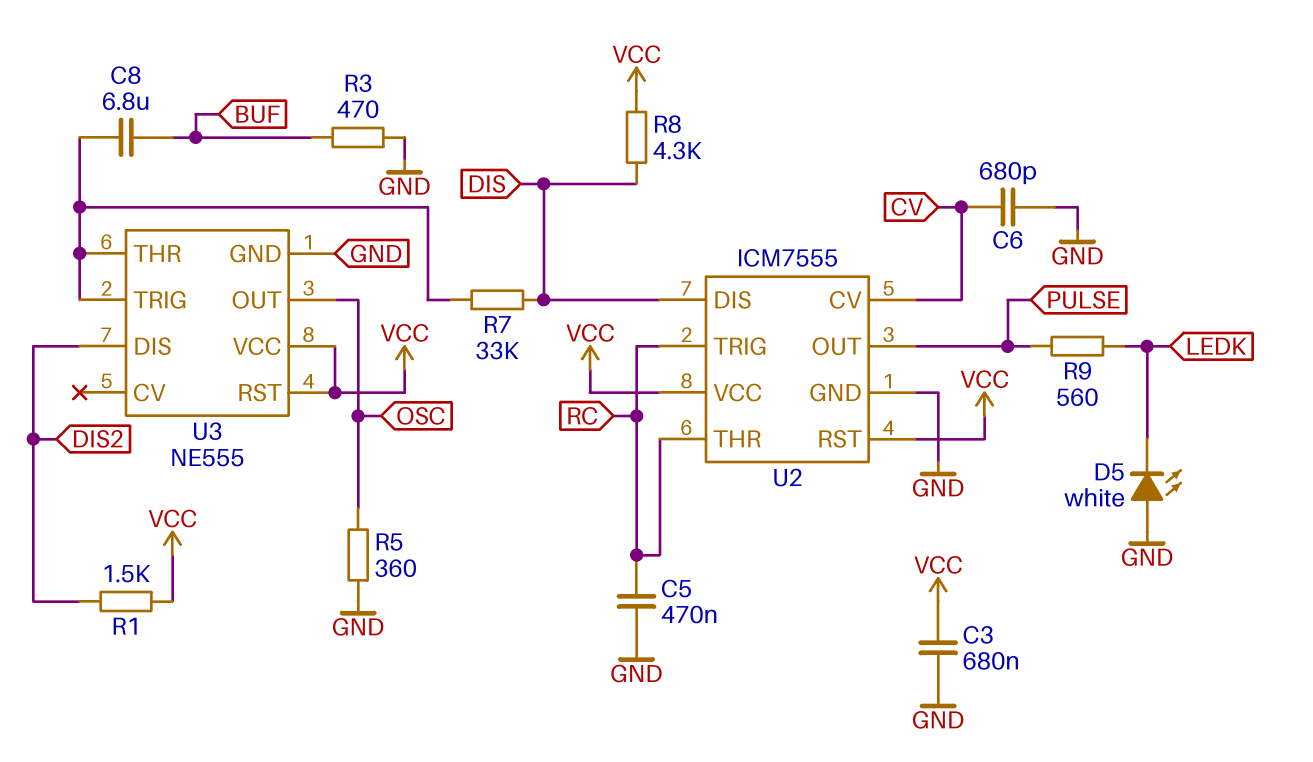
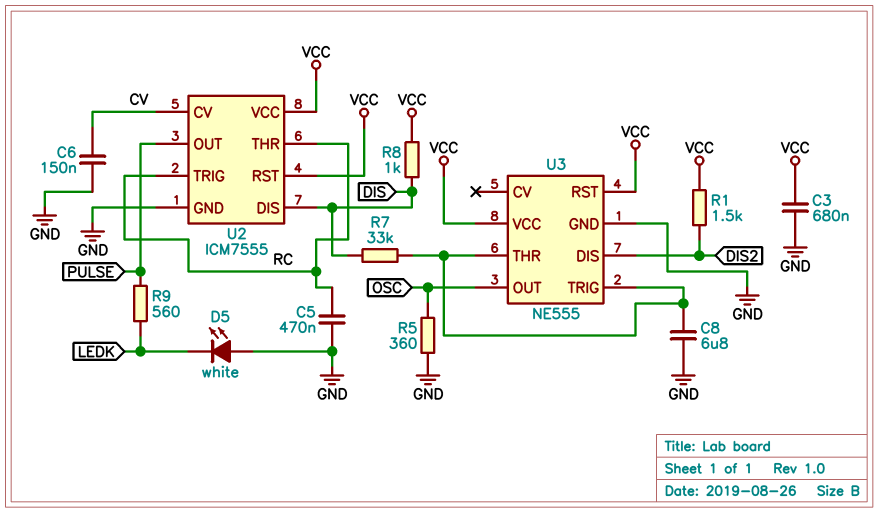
C6: 680pF (CV, GND) -> 150nF (CV, GND)
C8: 6.8uF (BUF, U3/THR) -> 6.8uF (GND, U3/THR)
R3: 470 (BUF, GND) -> none
R8: 4.3k (DIS, VCC) -> 1k (DIS, VCC)

